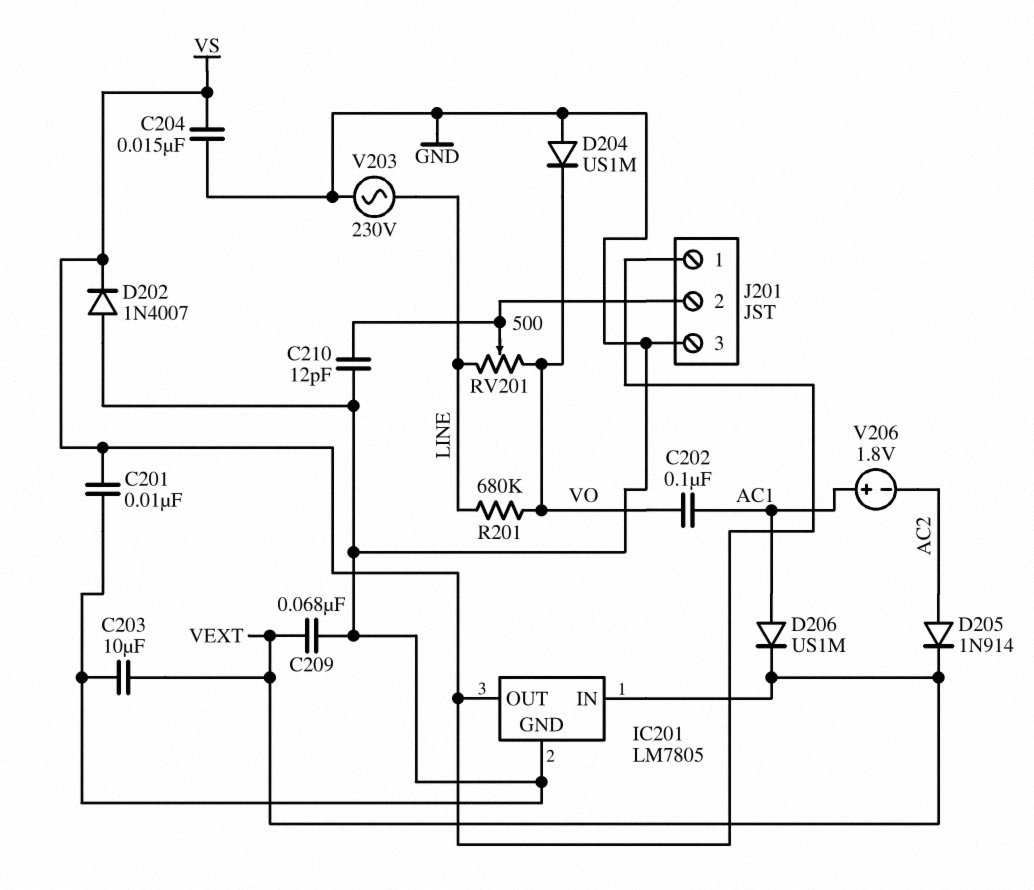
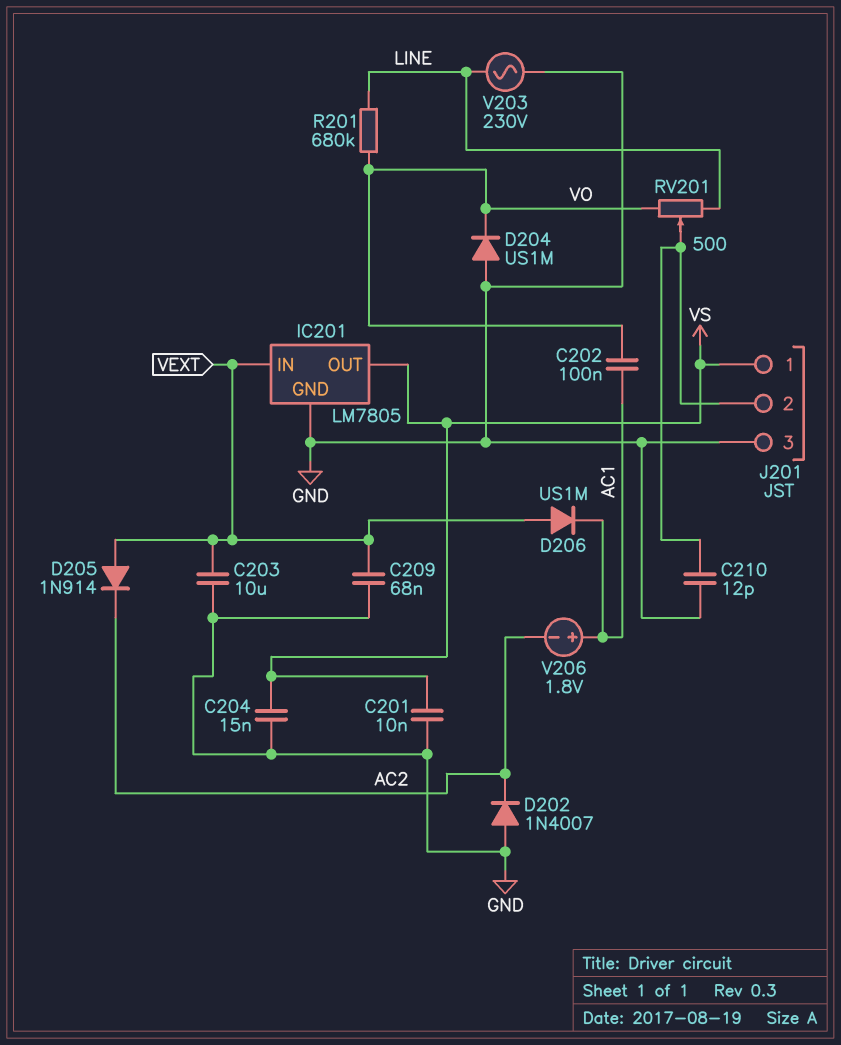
D202: diode 1N4007 (A GND, K VS) -> diode 1N4007 (A GND, K AC2)
D205: diode 1N914 (A AC2, K VEXT) -> diode 1N914 (A VEXT, K AC2)
D206: diode US1M (A AC1, K VEXT) -> diode US1M (A VEXT, K AC1)

